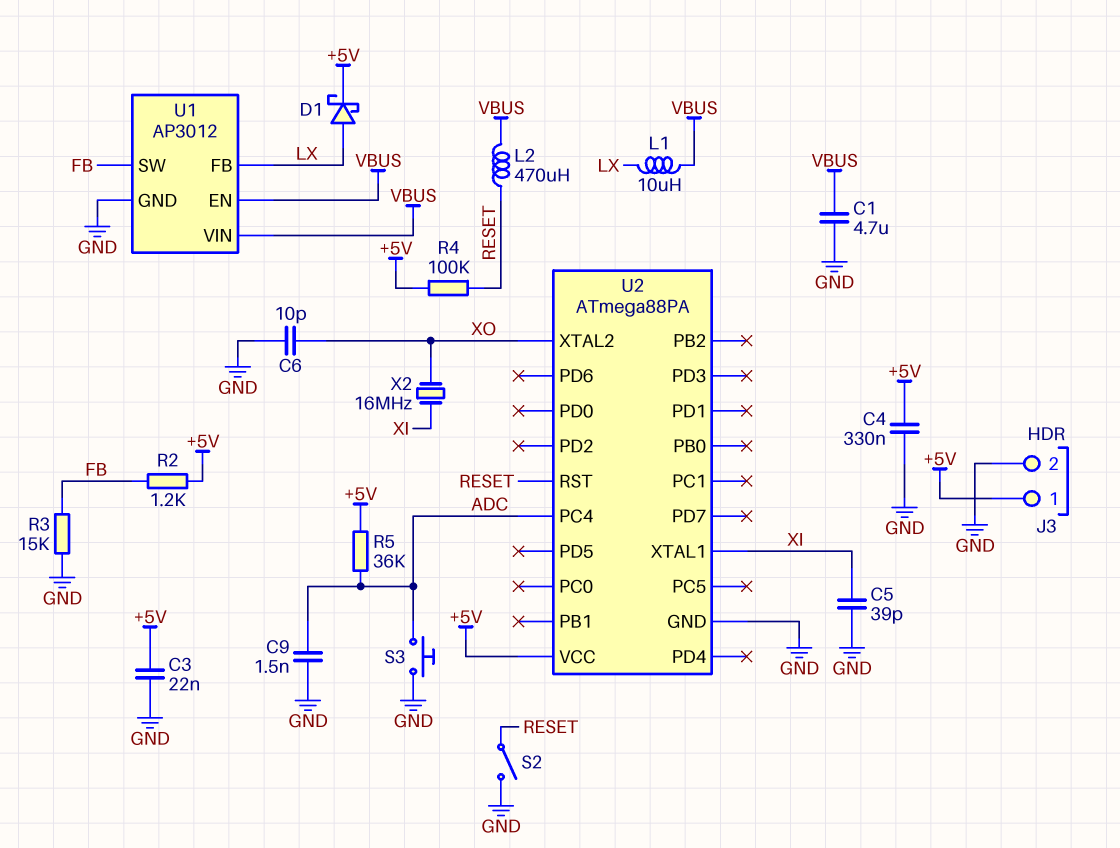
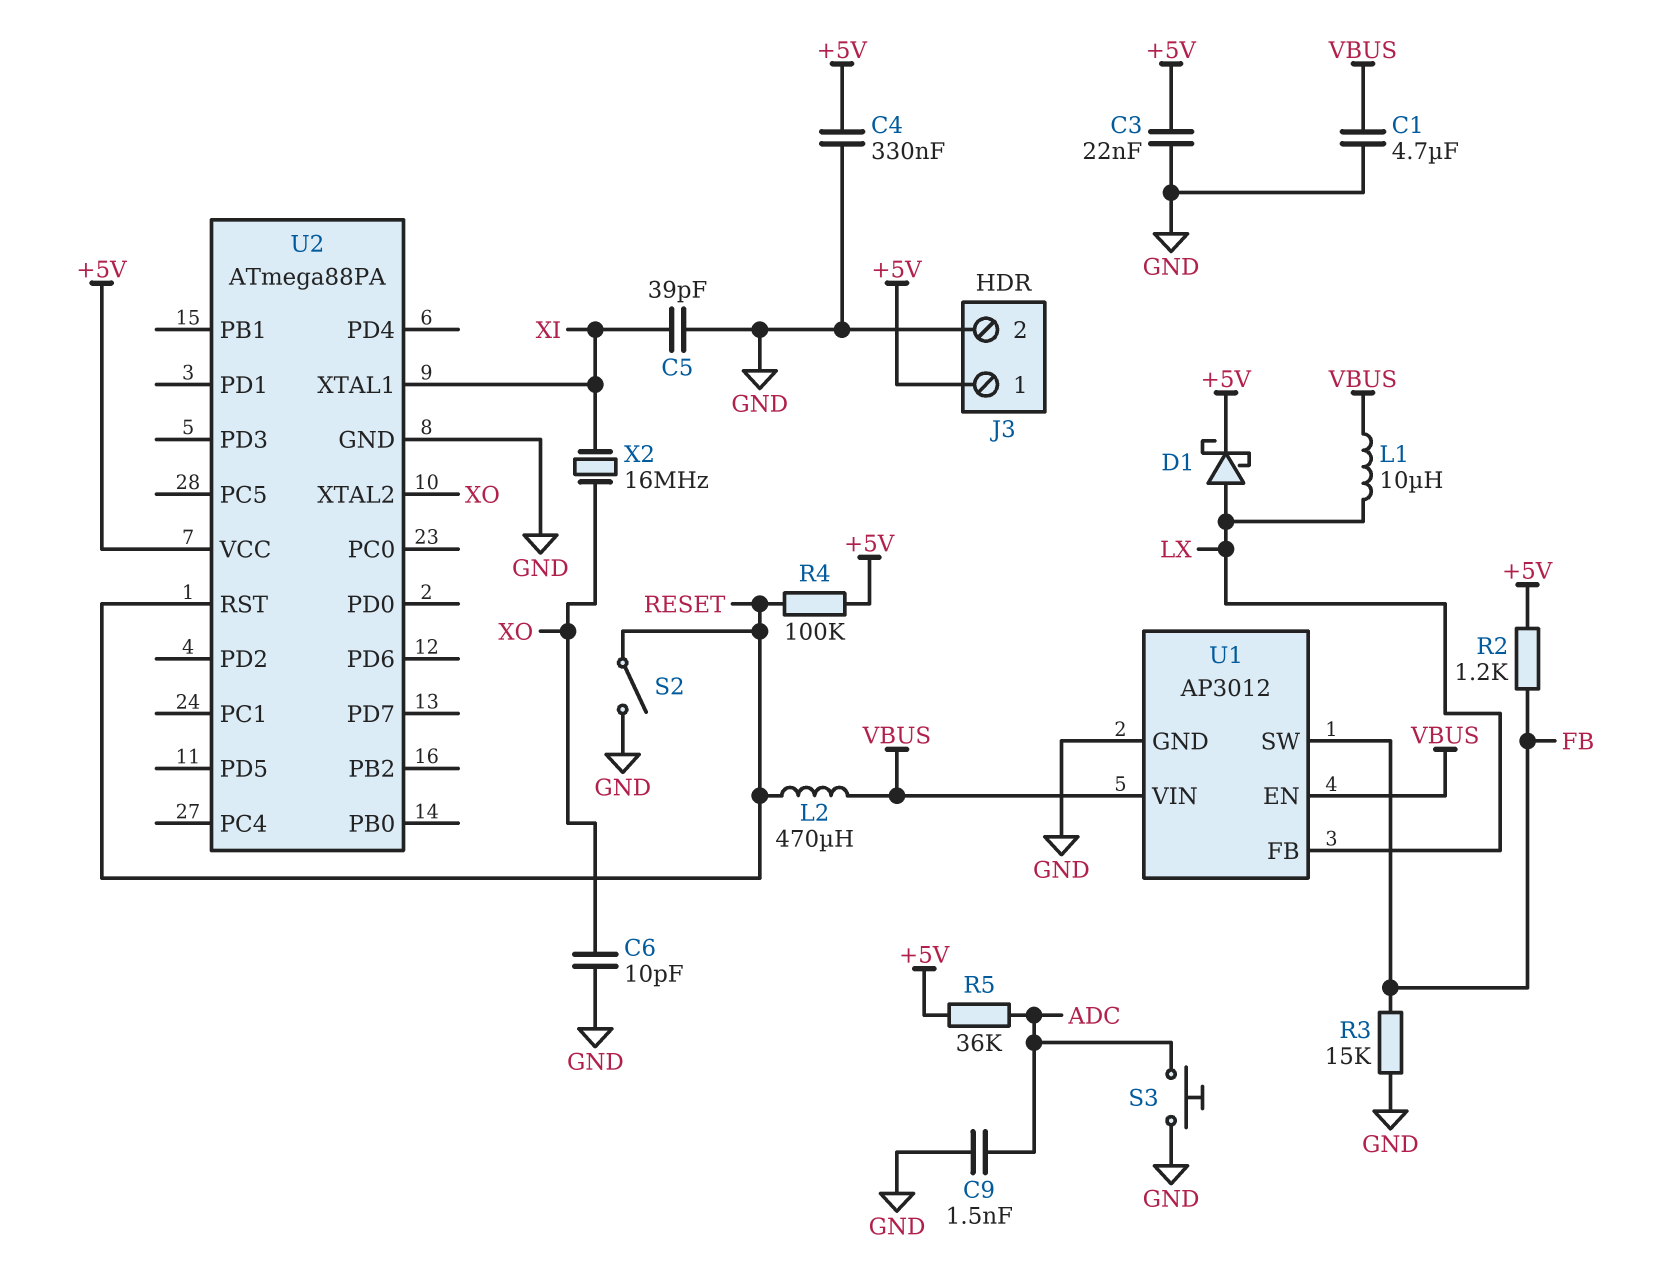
U2 pin PC4: ADC -> none

